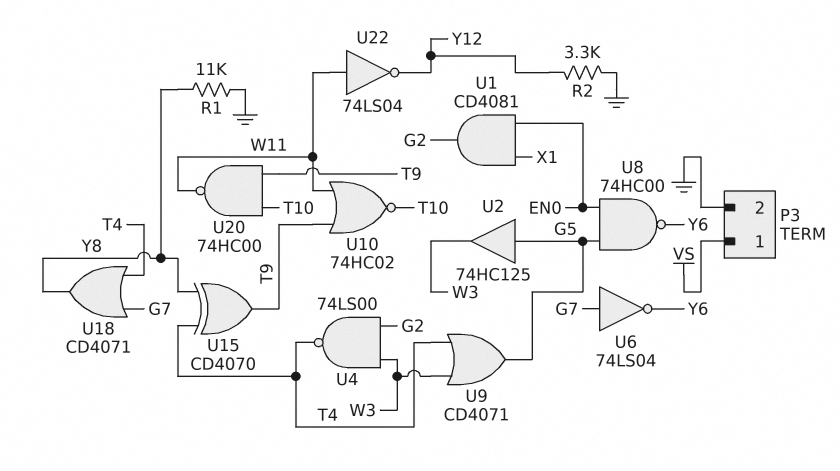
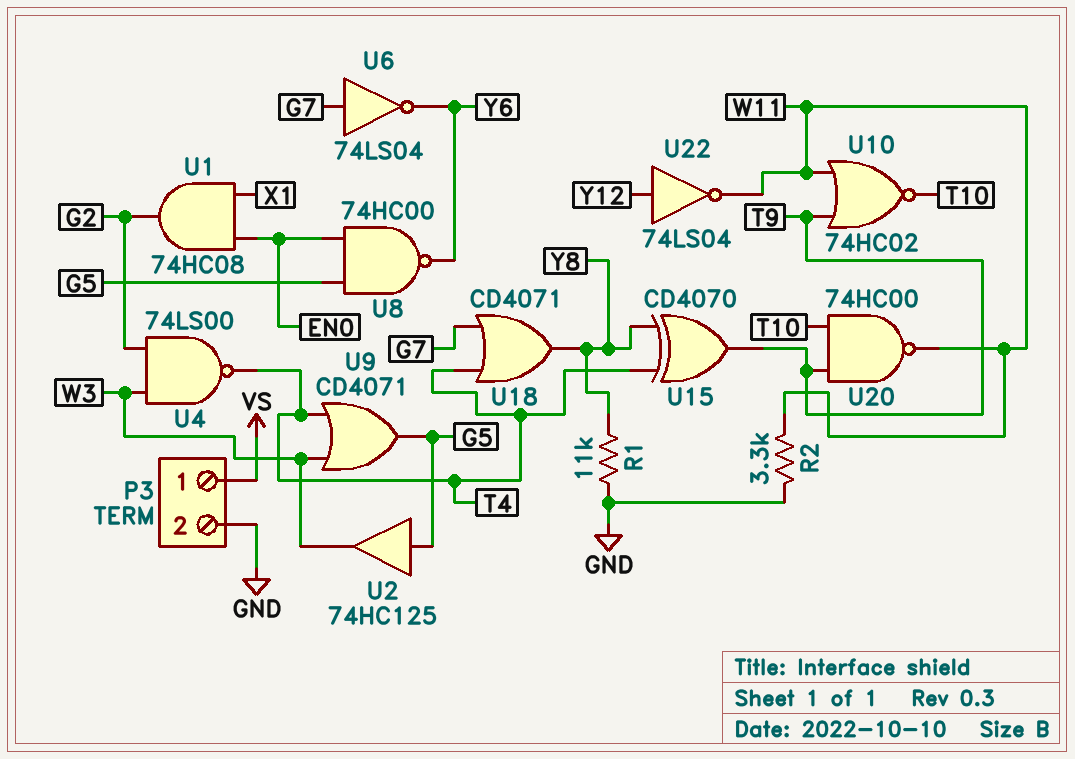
R2: 3.3k (GND, Y12) -> 3.3k (GND, W11)
U1: AND CD4081 (in EN0, in X1, out G2) -> AND 74HC08 (in EN0, in X1, out G2)
U22: NOT 74LS04 (in W11, out Y12) -> NOT 74LS04 (in Y12, out W11)

